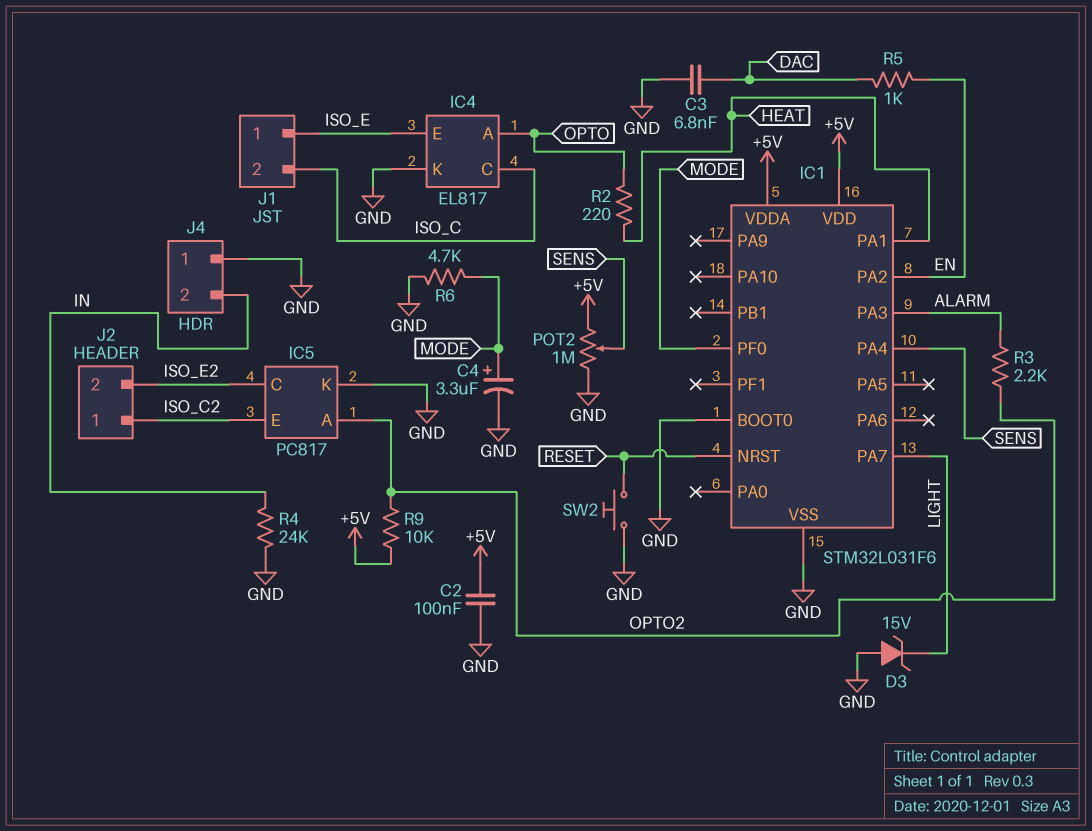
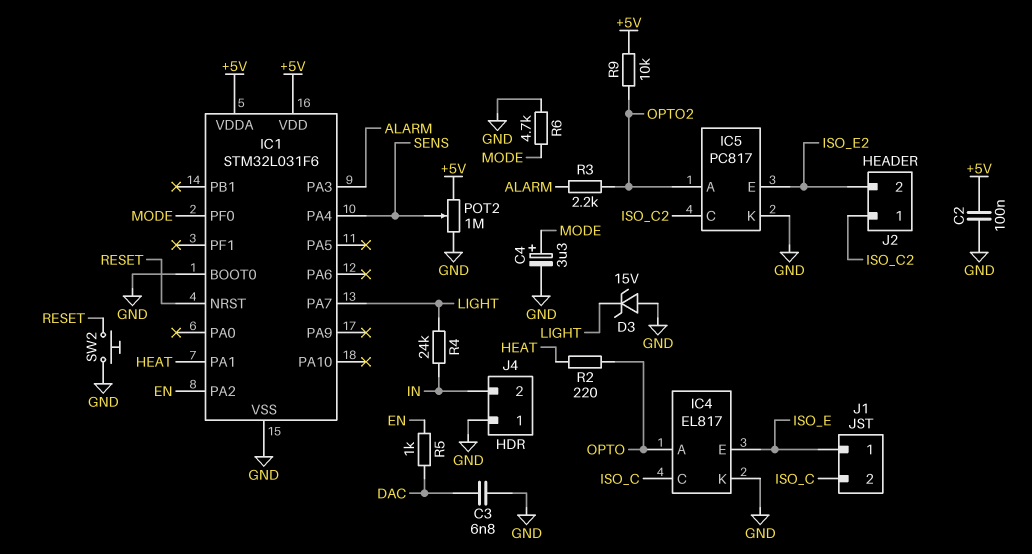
IC5 pin C: ISO_E2 -> ISO_C2
IC5 pin E: ISO_C2 -> ISO_E2
R4: 24k (GND, IN) -> 24k (IN, LIGHT)

